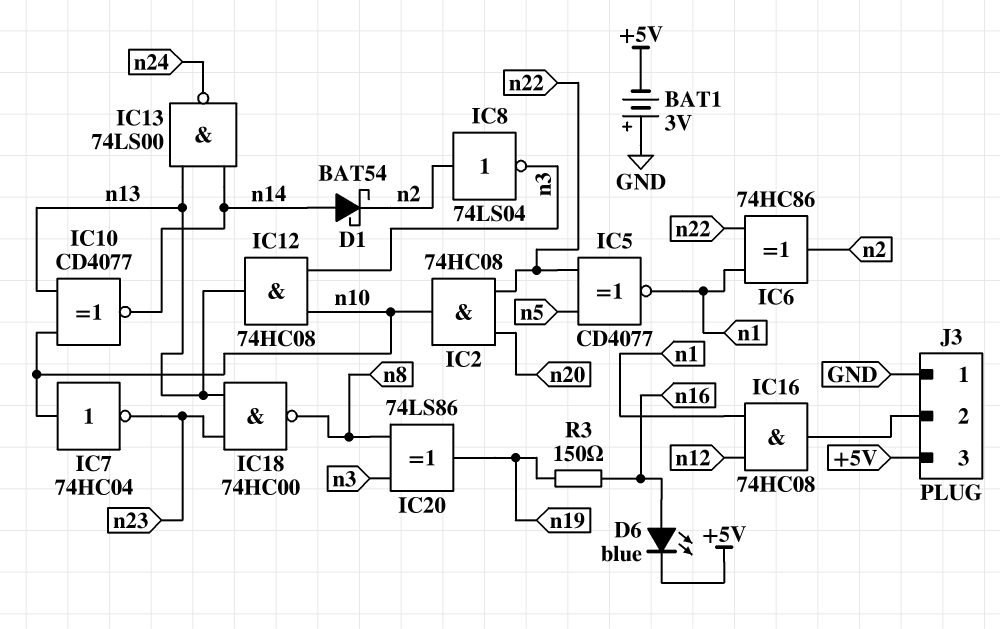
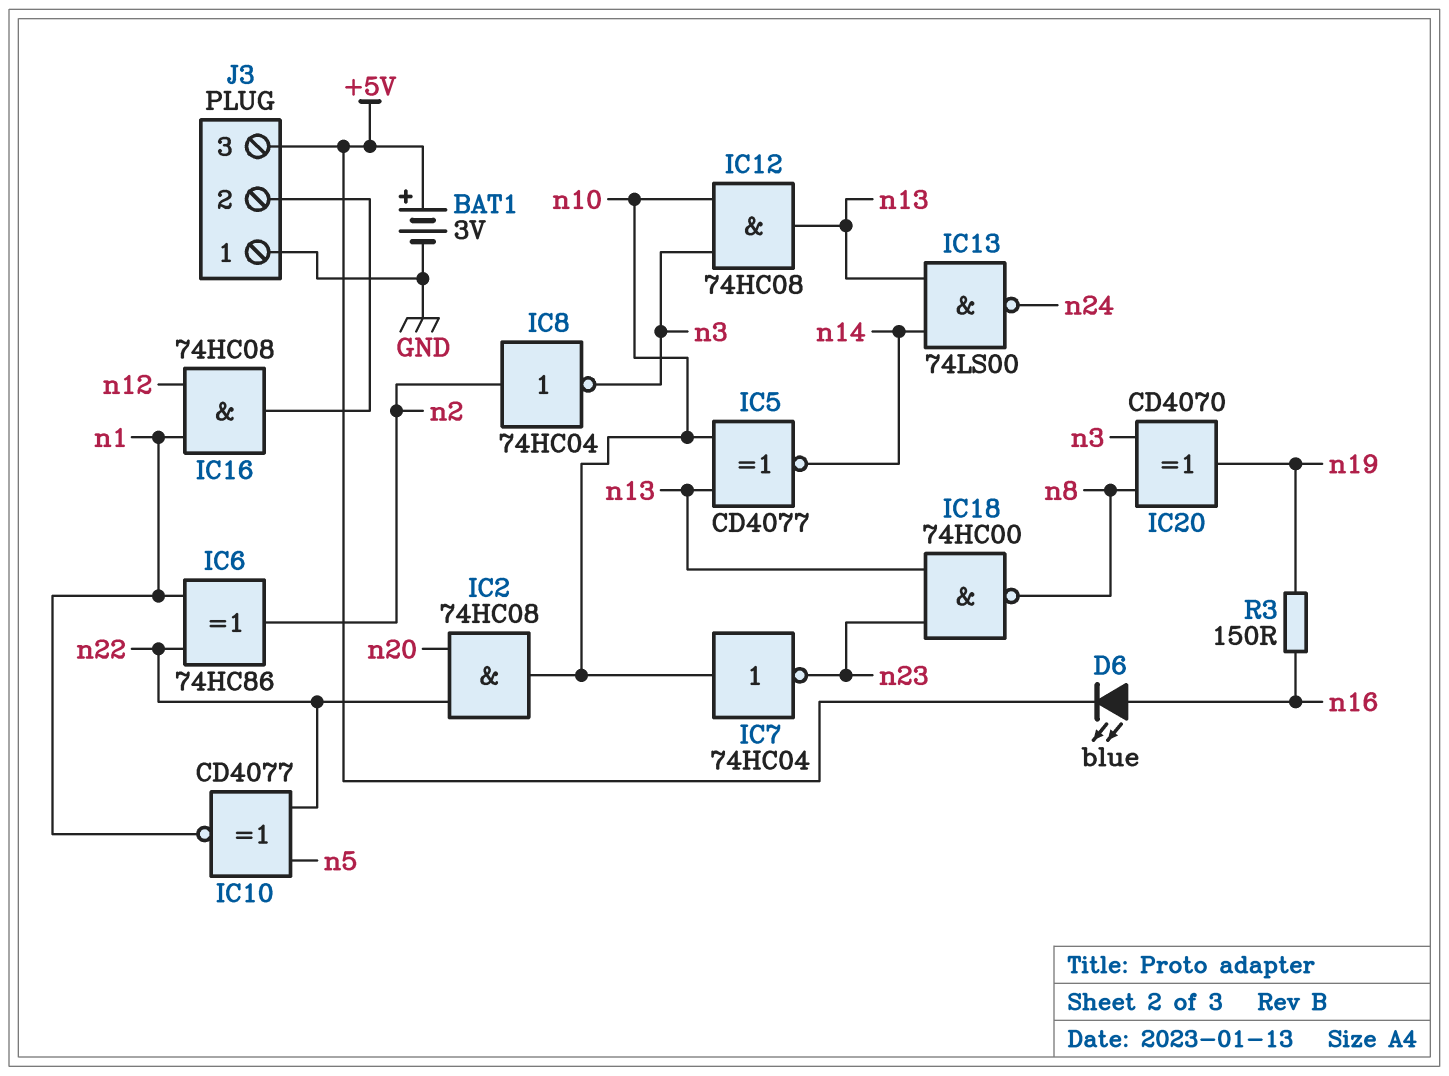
BAT1: 3V (plus GND, minus +5V) -> 3V (plus +5V, minus GND)
D1: schottky BAT54 (A n14, K n2) -> none
IC5: XNOR CD4077 (in n5, in n22, out n1) -> XNOR CD4077 (in n10, in n13, out n14)
IC8: NOT 74LS04 (in n2, out n3) -> NOT 74HC04 (in n2, out n3)
IC10: XNOR CD4077 (in n10, in n13, out n14) -> XNOR CD4077 (in n5, in n22, out n1)
IC20: XOR 74LS86 (in n3, in n8, out n19) -> XOR CD4070 (in n3, in n8, out n19)

